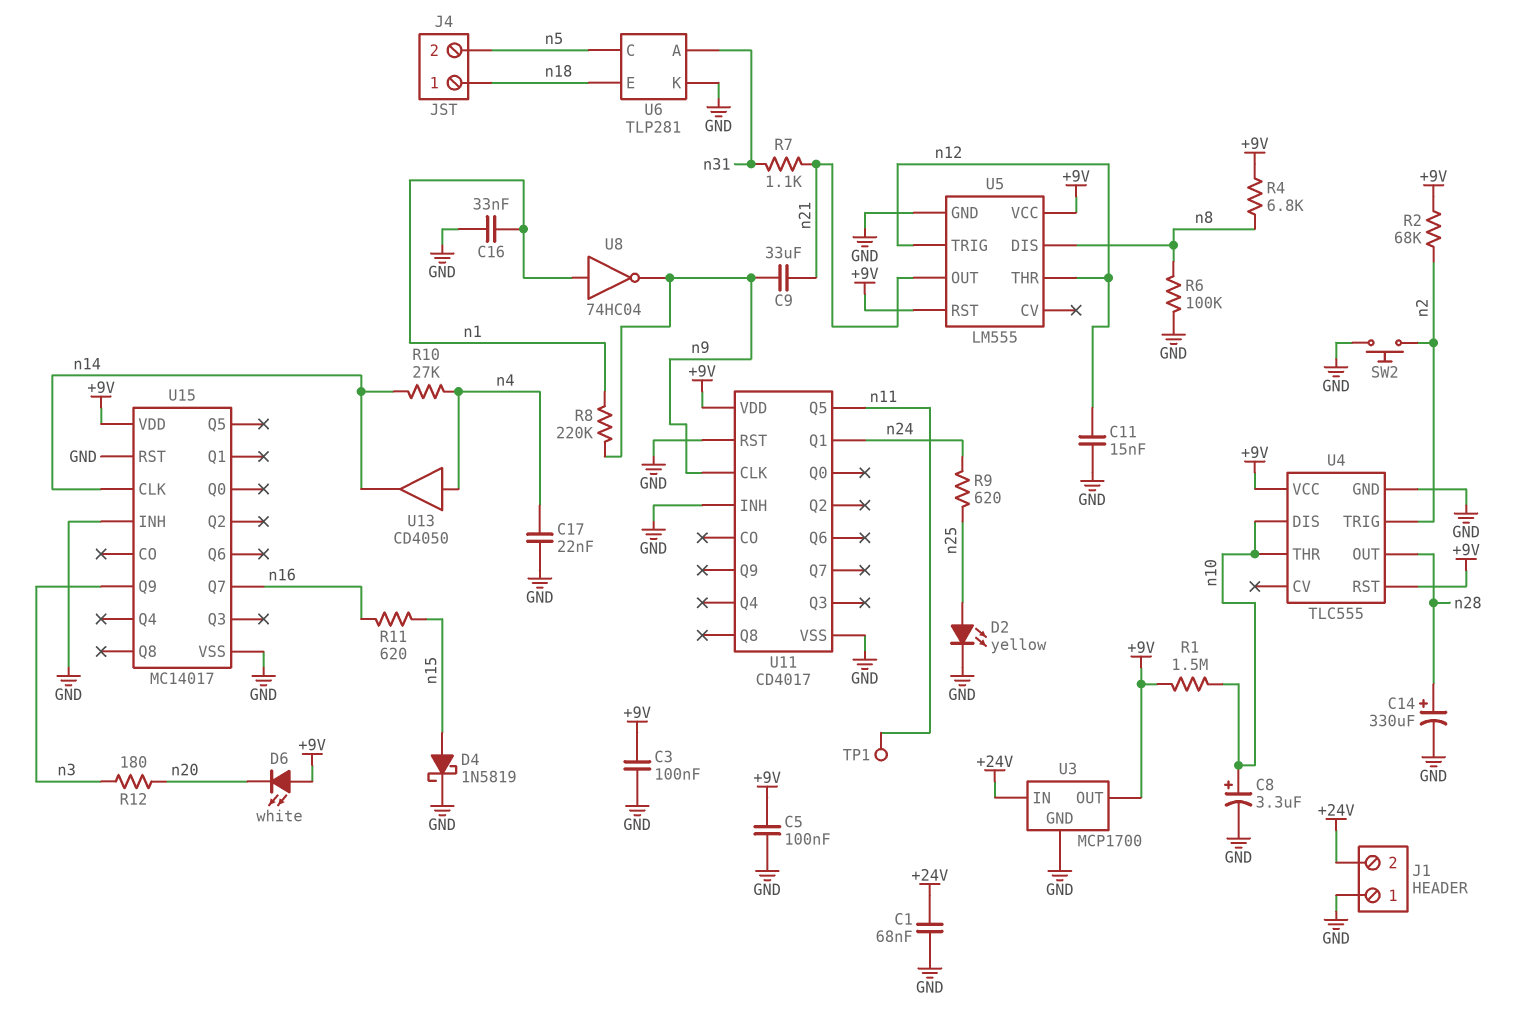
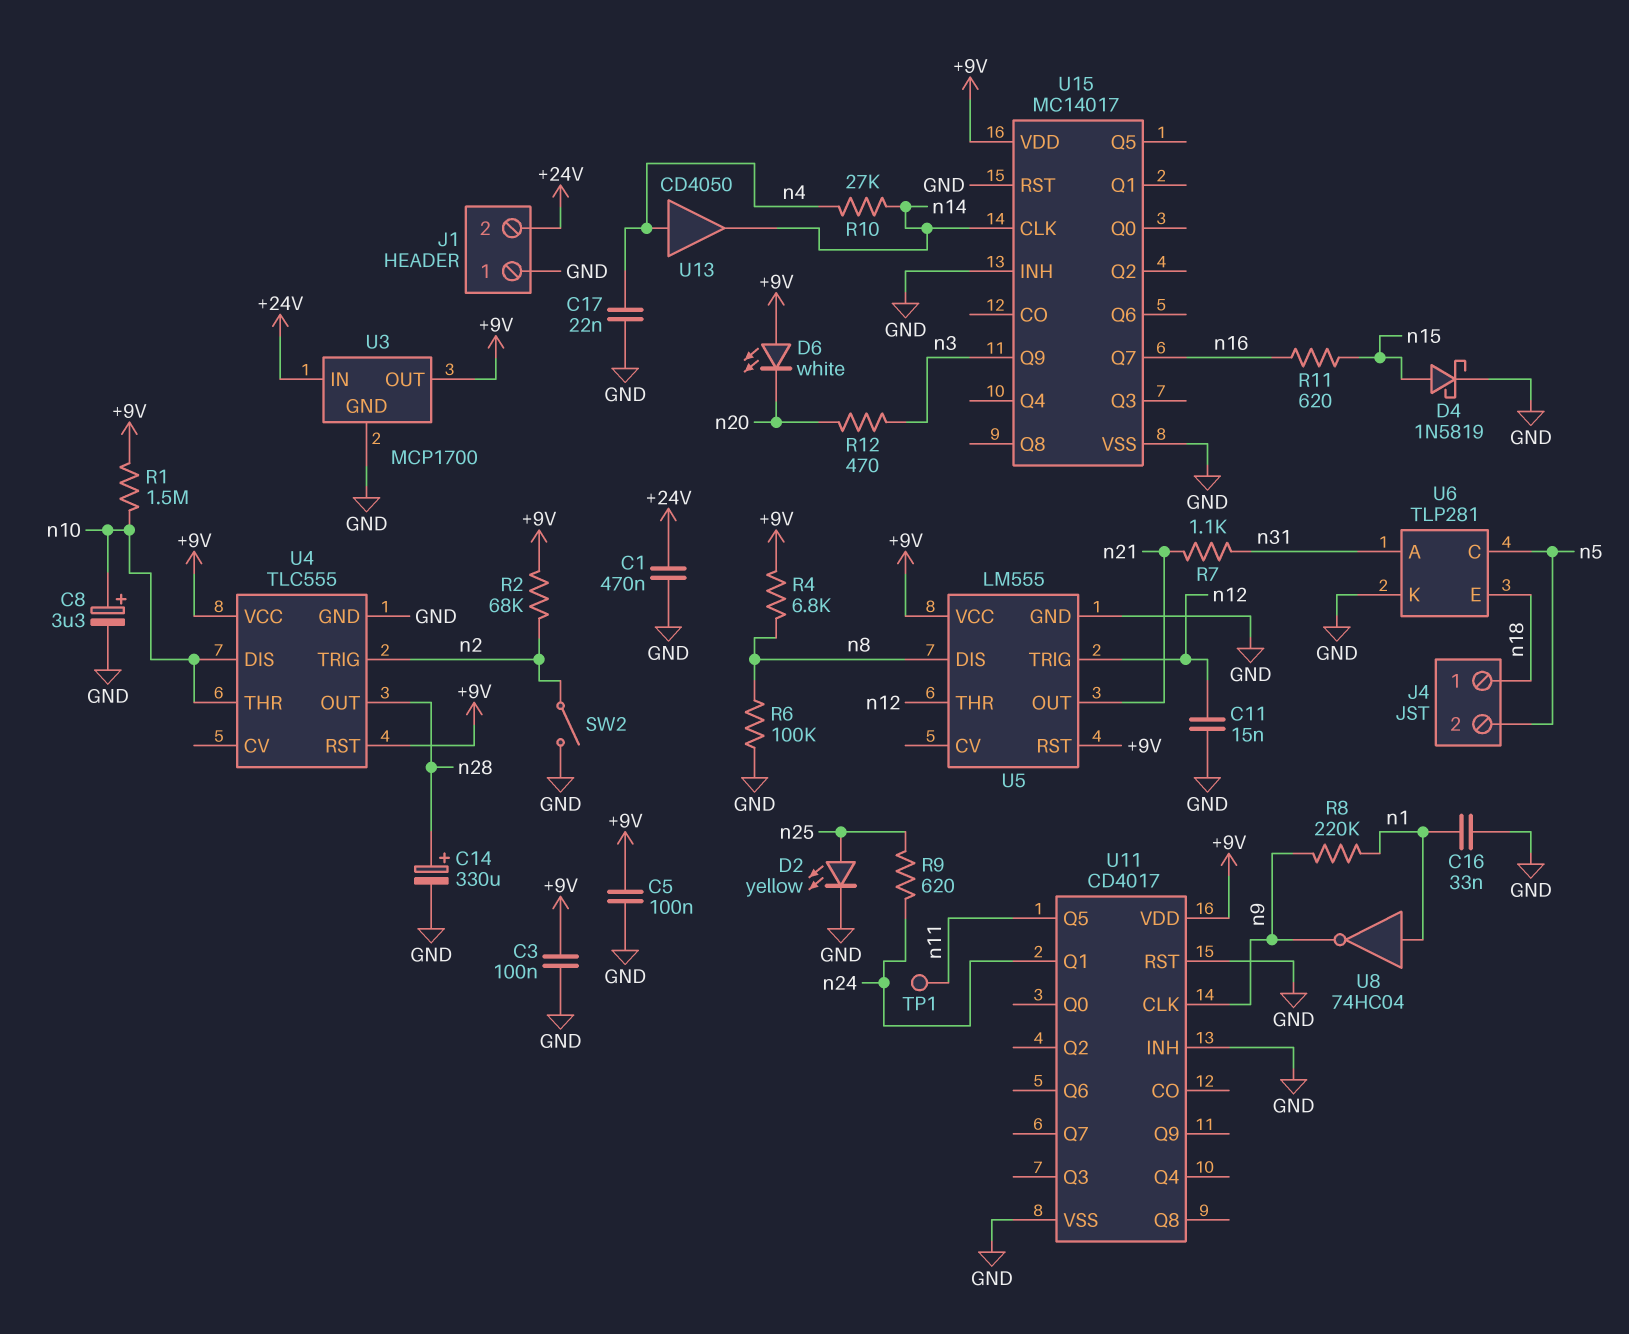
C1: 68nF (+24V, GND) -> 470nF (+24V, GND)
C9: 33uF (n9, n21) -> none
R12: 180 (n3, n20) -> 470 (n3, n20)
SW2: button (GND, n2) -> switch (GND, n2)

